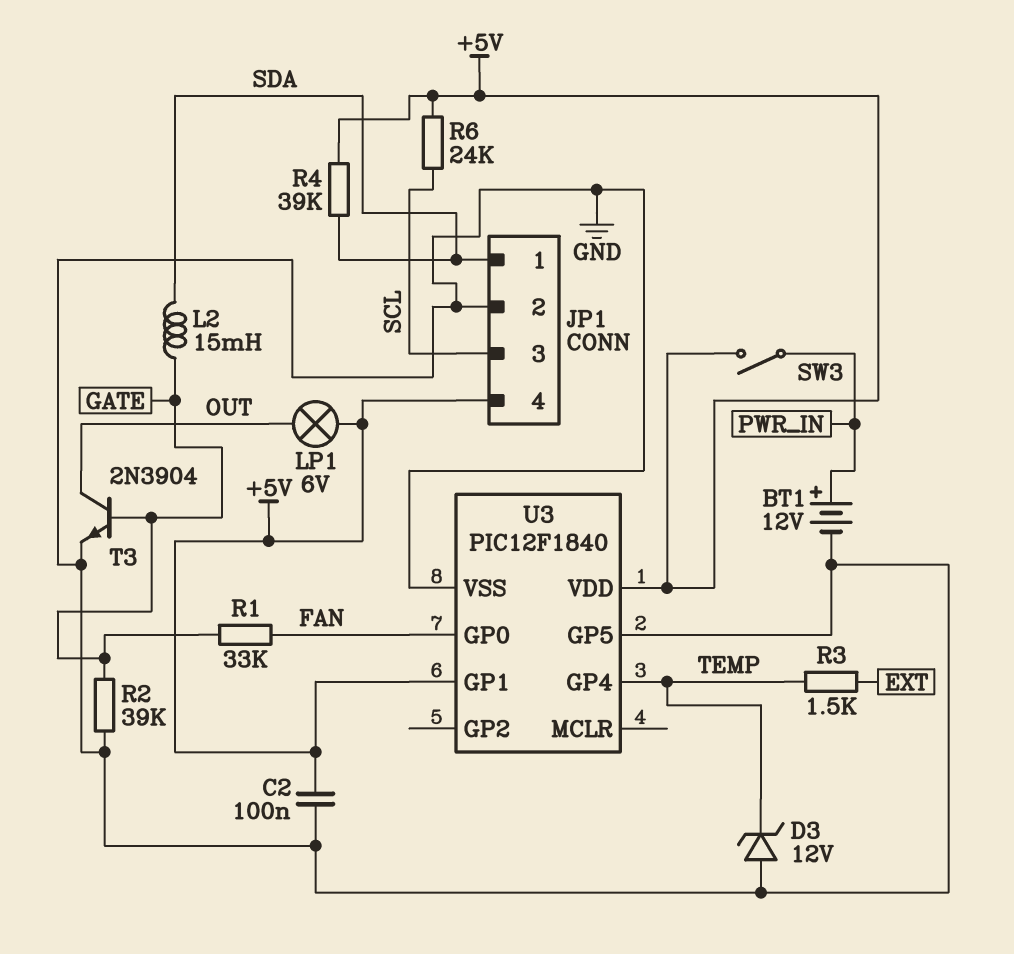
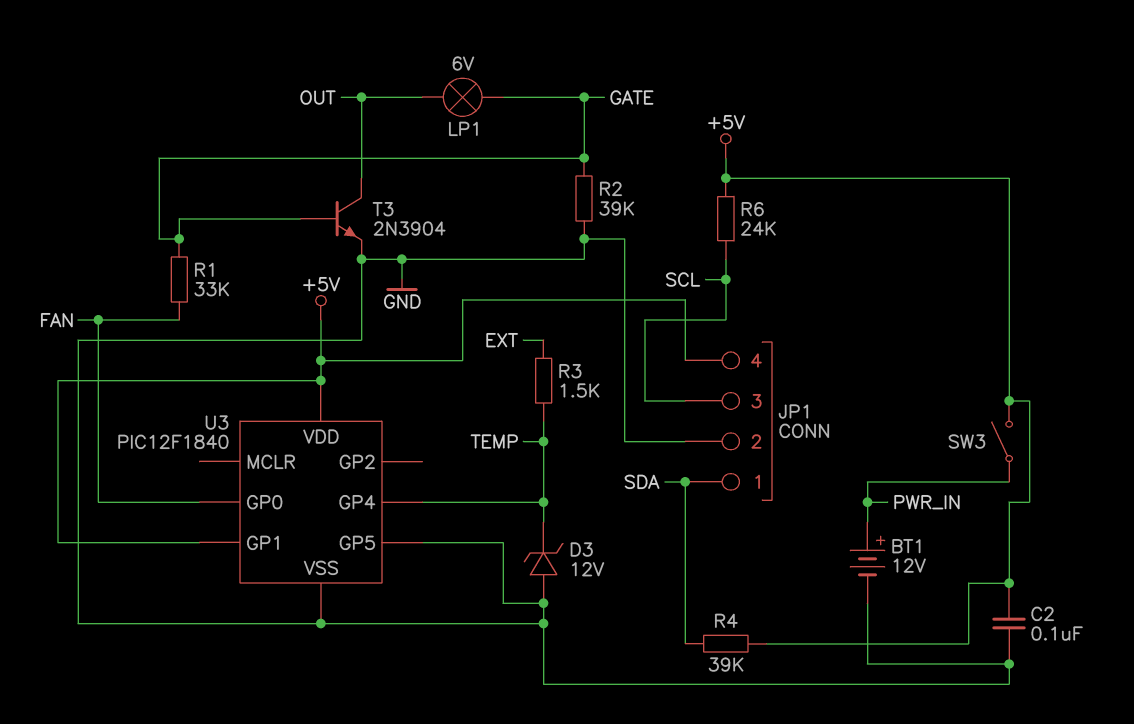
L2: 15mH (GATE, SDA) -> none
LP1: lamp 6V (+5V, OUT) -> lamp 6V (GATE, OUT)

